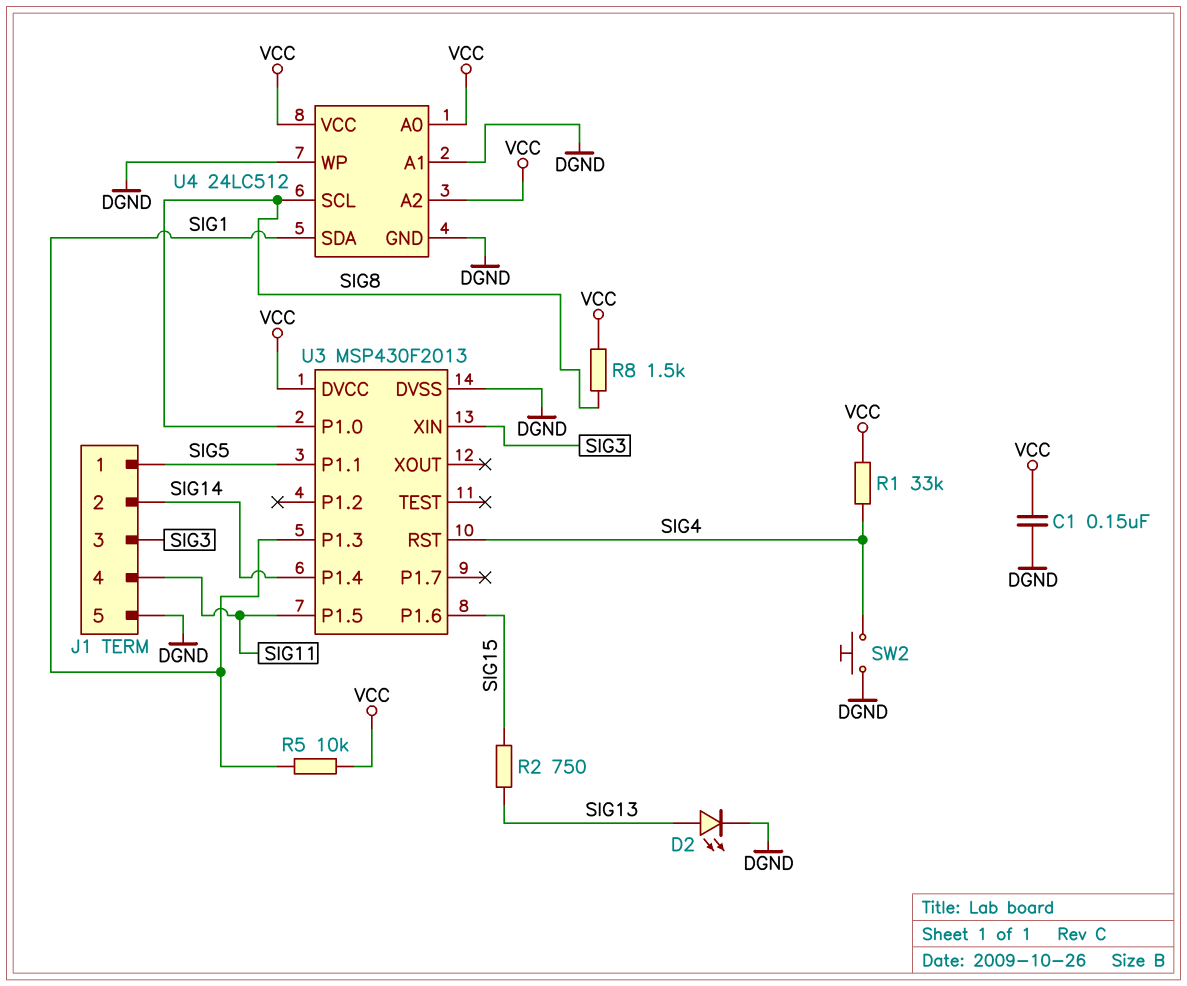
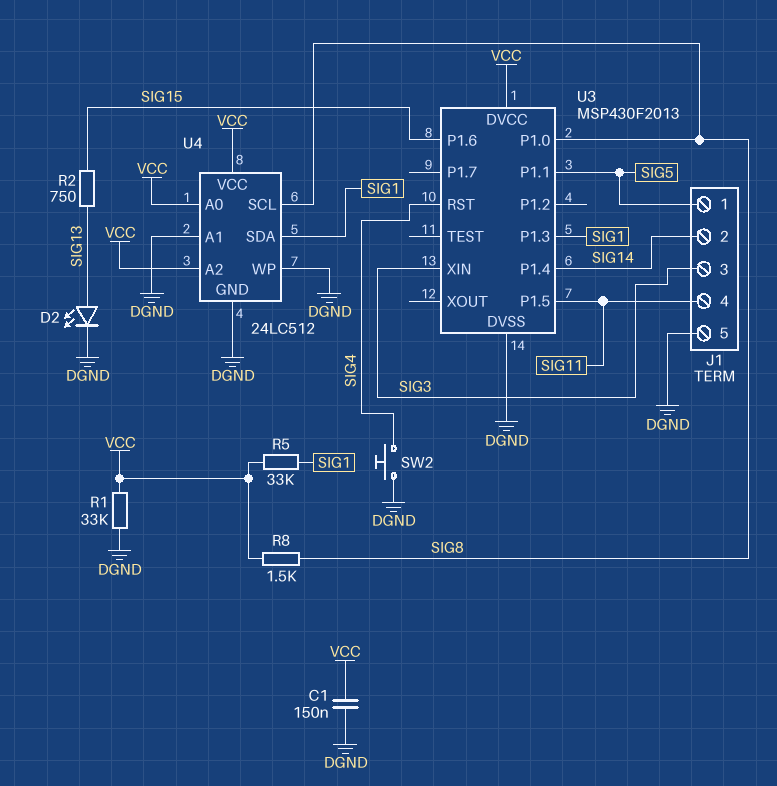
R1: 33k (SIG4, VCC) -> 33k (DGND, VCC)
R5: 10k (SIG1, VCC) -> 33k (SIG1, VCC)

